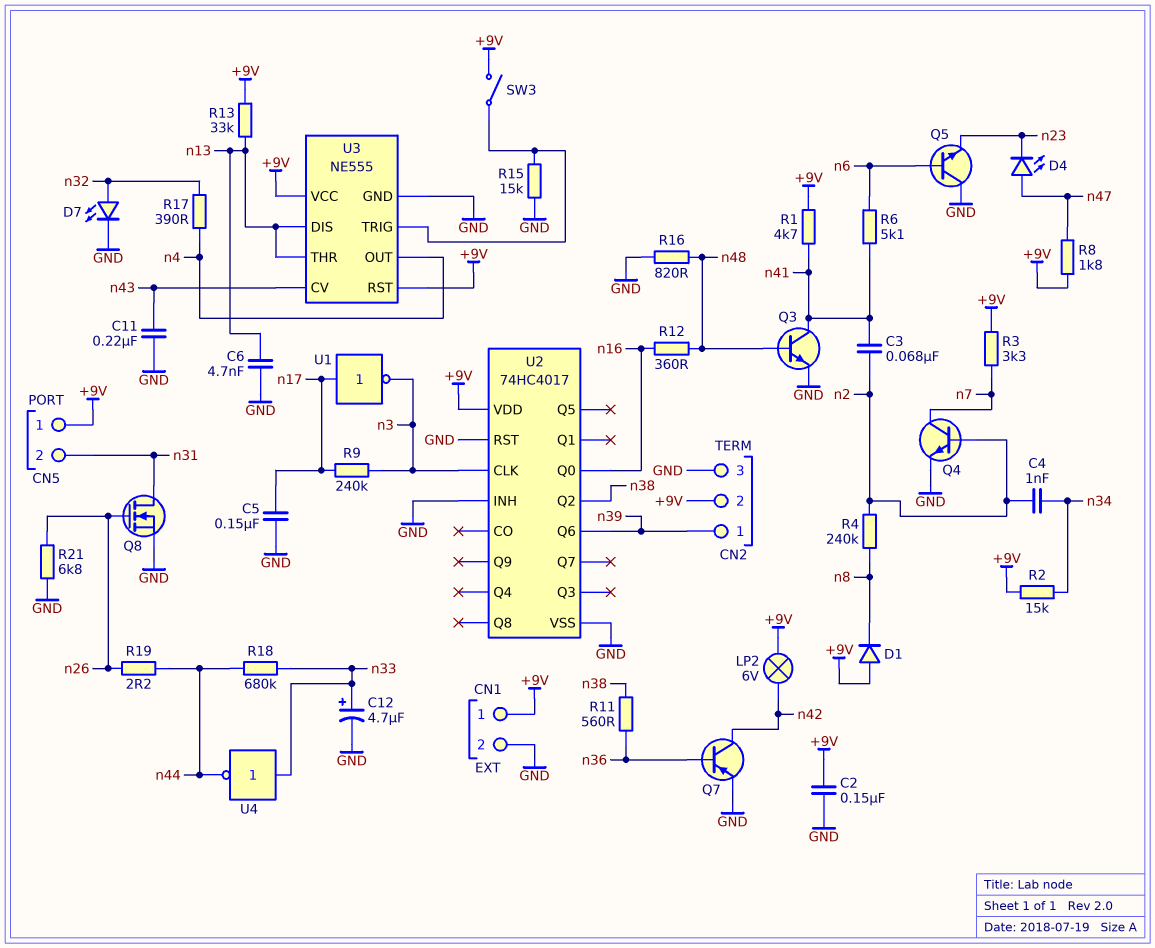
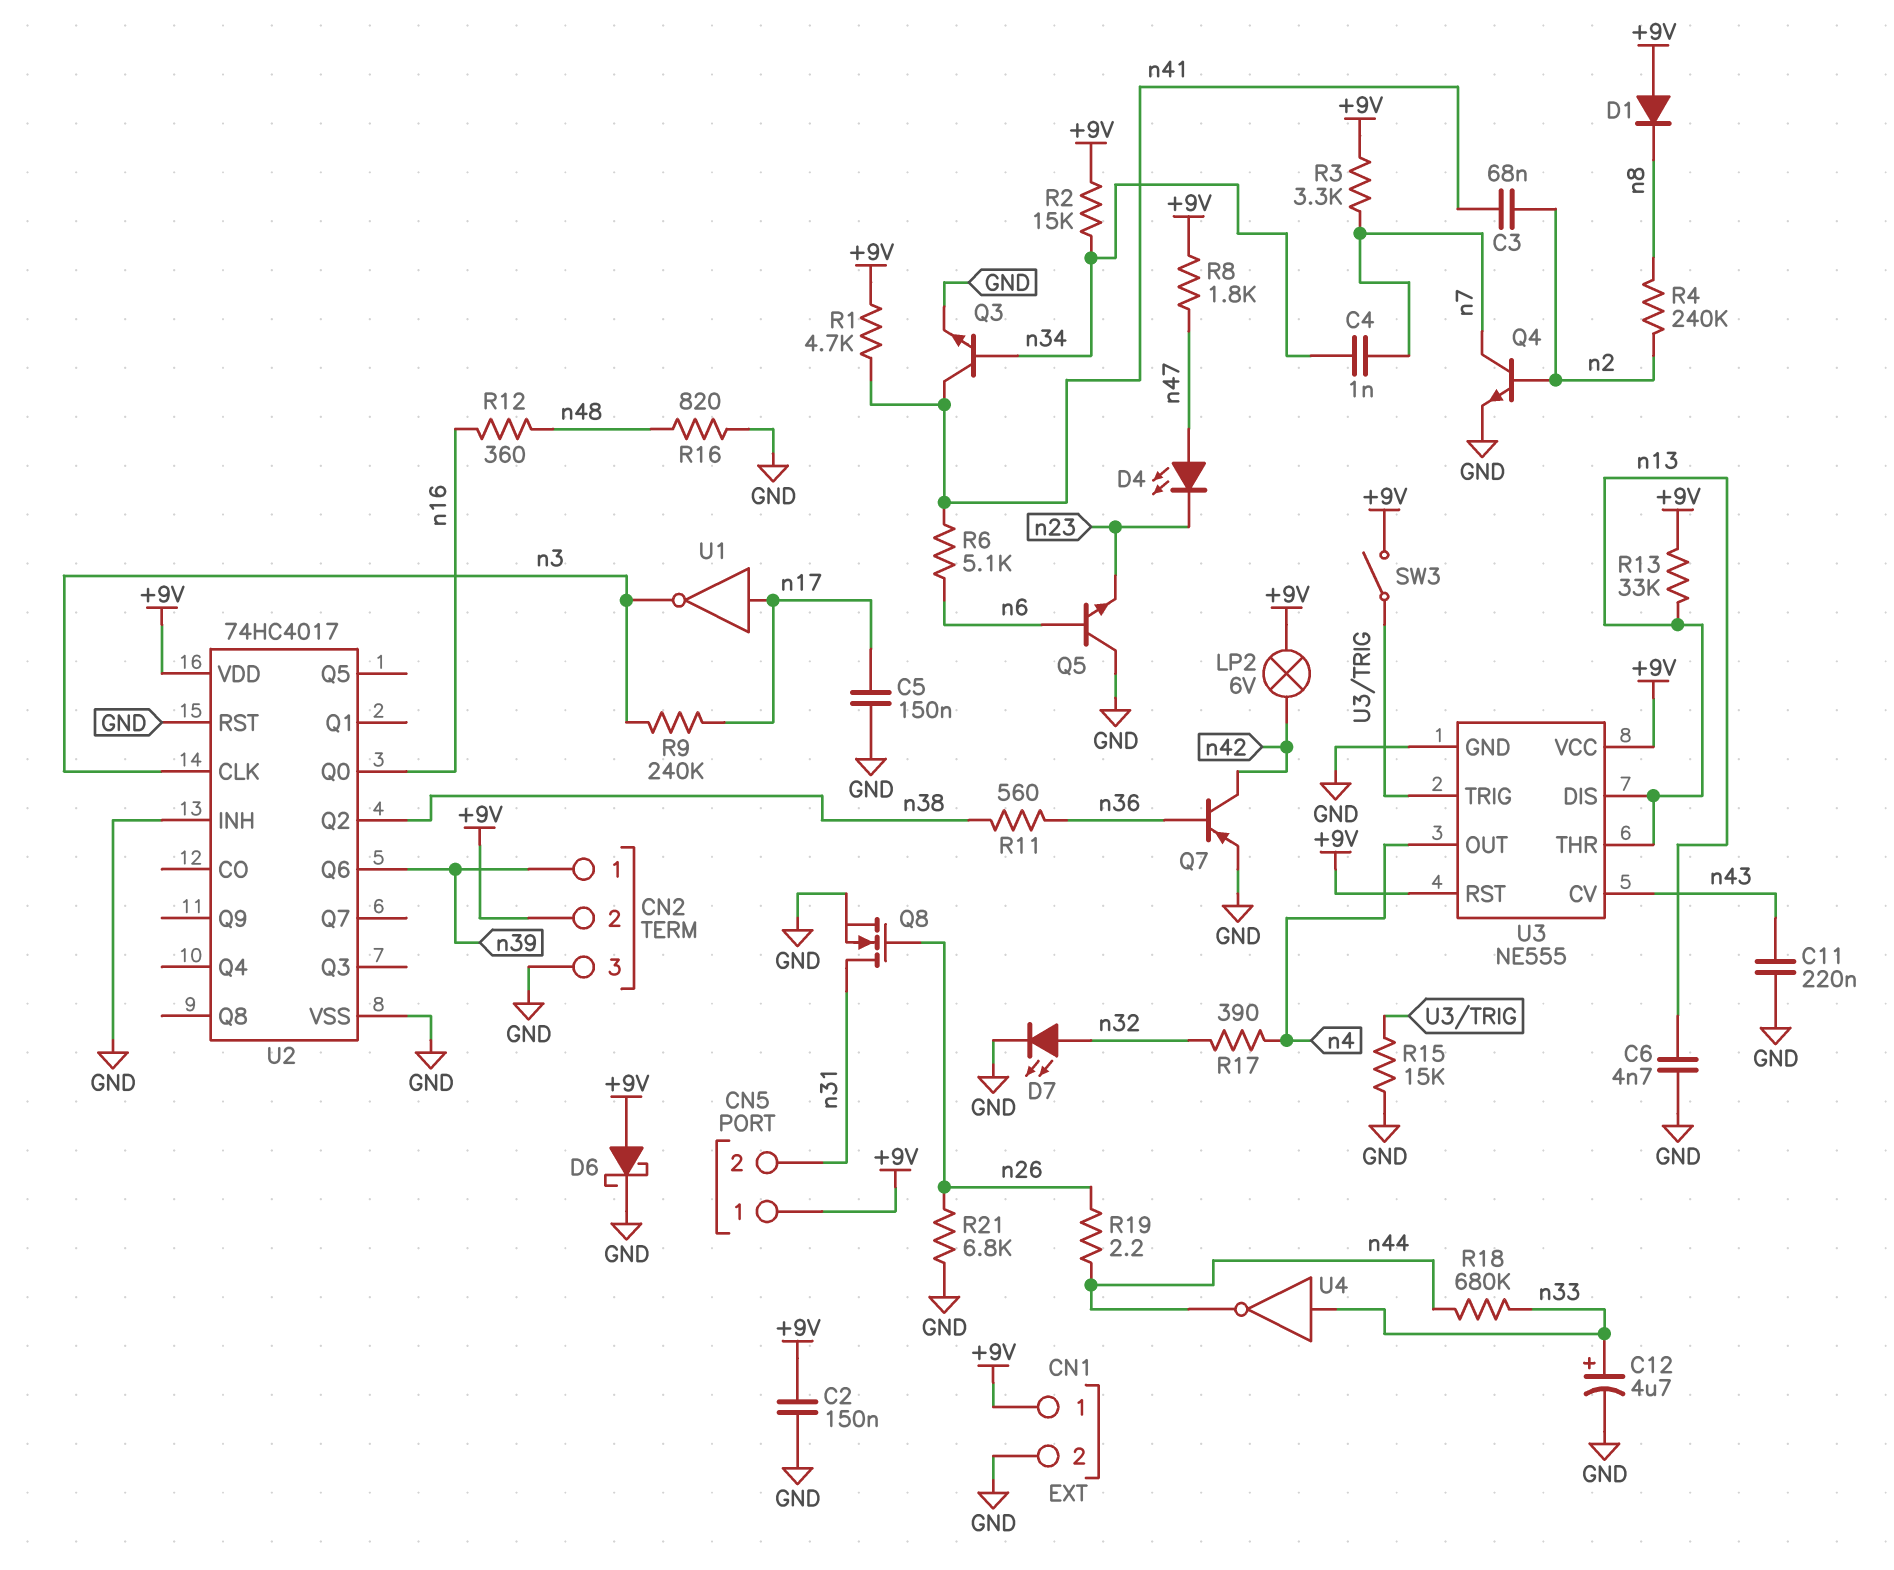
C4: 1nF (n2, n34) -> 1nF (n7, n34)
D6: none -> schottky (A +9V, K GND)
Q3: NPN (B n48, C n41, E GND) -> NPN (B n34, C n41, E GND)

